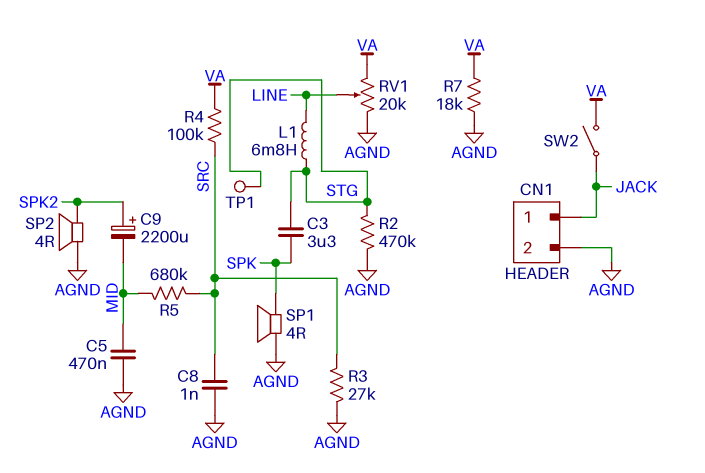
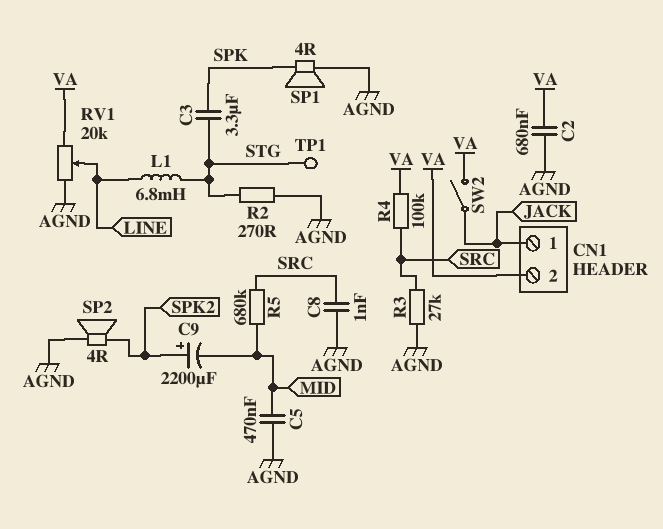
C2: none -> 680nF (AGND, VA)
CN1 pin 2: AGND -> VA
R2: 470k (AGND, STG) -> 270 (AGND, STG)
R7: 18k (AGND, VA) -> none

